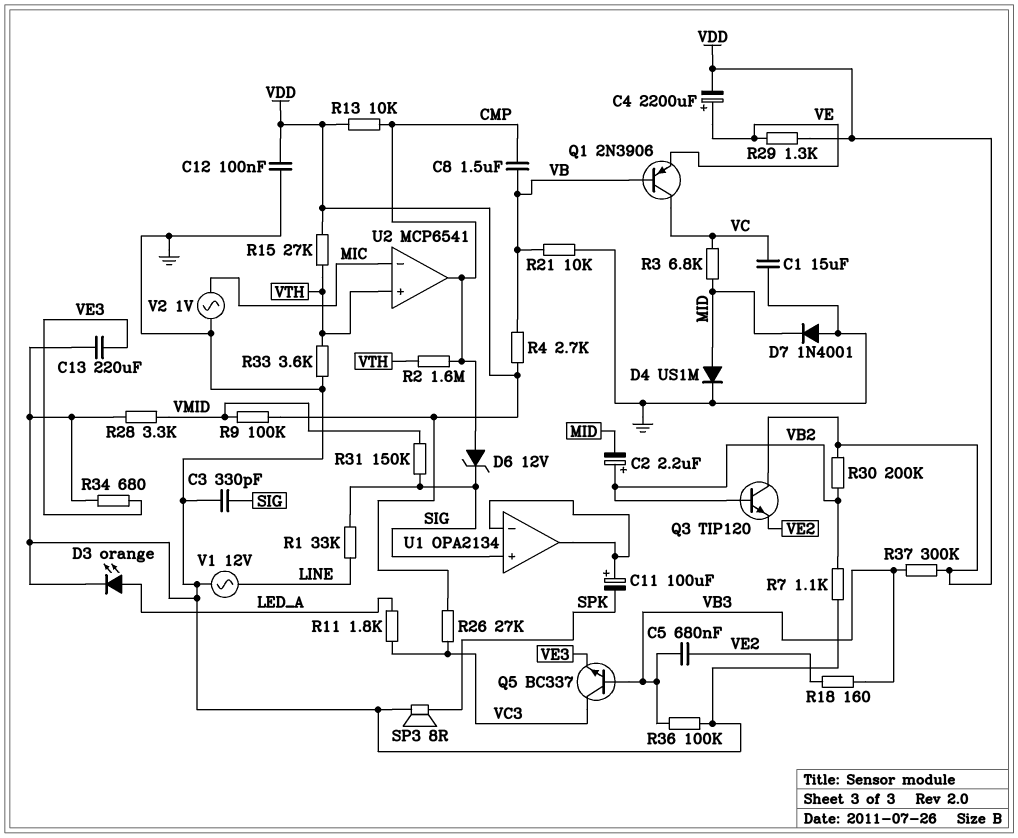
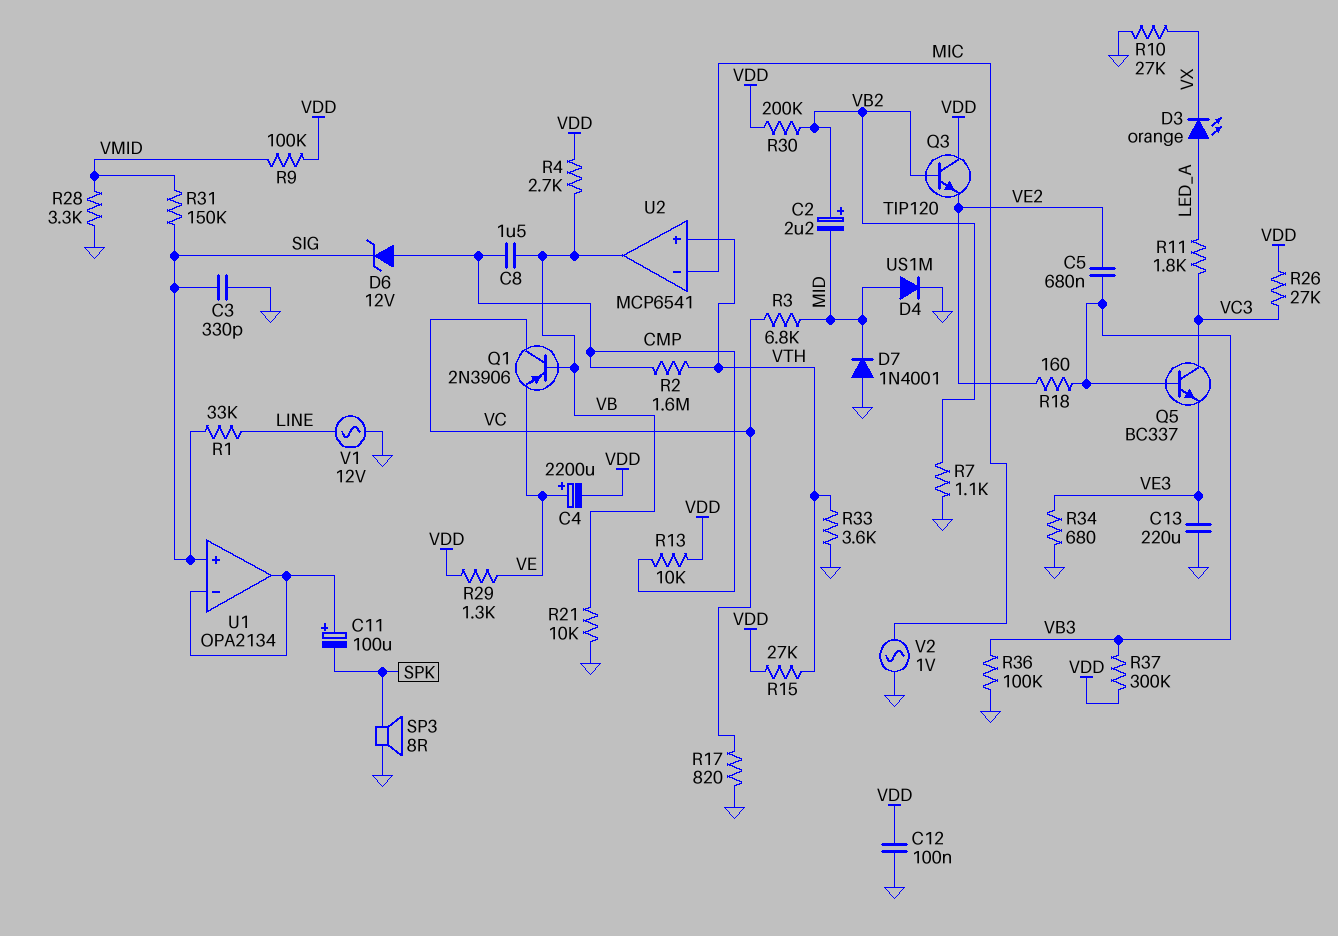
C1: 15uF (GND, VC) -> none
D3: LED orange (A LED_A, K GND) -> LED orange (A LED_A, K VX)
R10: none -> 27k (GND, VX)
R17: none -> 820 (GND, VC)
U2 pin out: CMP -> VB

